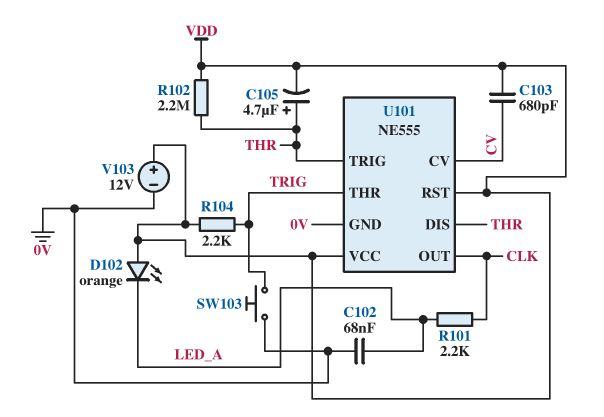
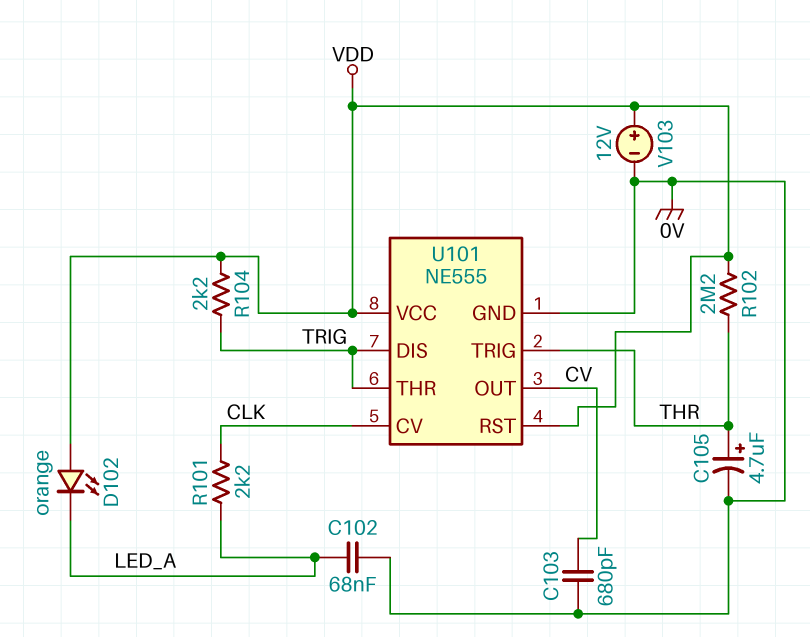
C103: 680pF (CV, VDD) -> 680pF (0V, CV)
C105: 4.7uF (plus THR, minus VDD) -> 4.7uF (plus THR, minus 0V)
SW103: button (0V, TRIG) -> none
U101 pin CV: CV -> CLK
U101 pin DIS: THR -> TRIG
U101 pin OUT: CLK -> CV

